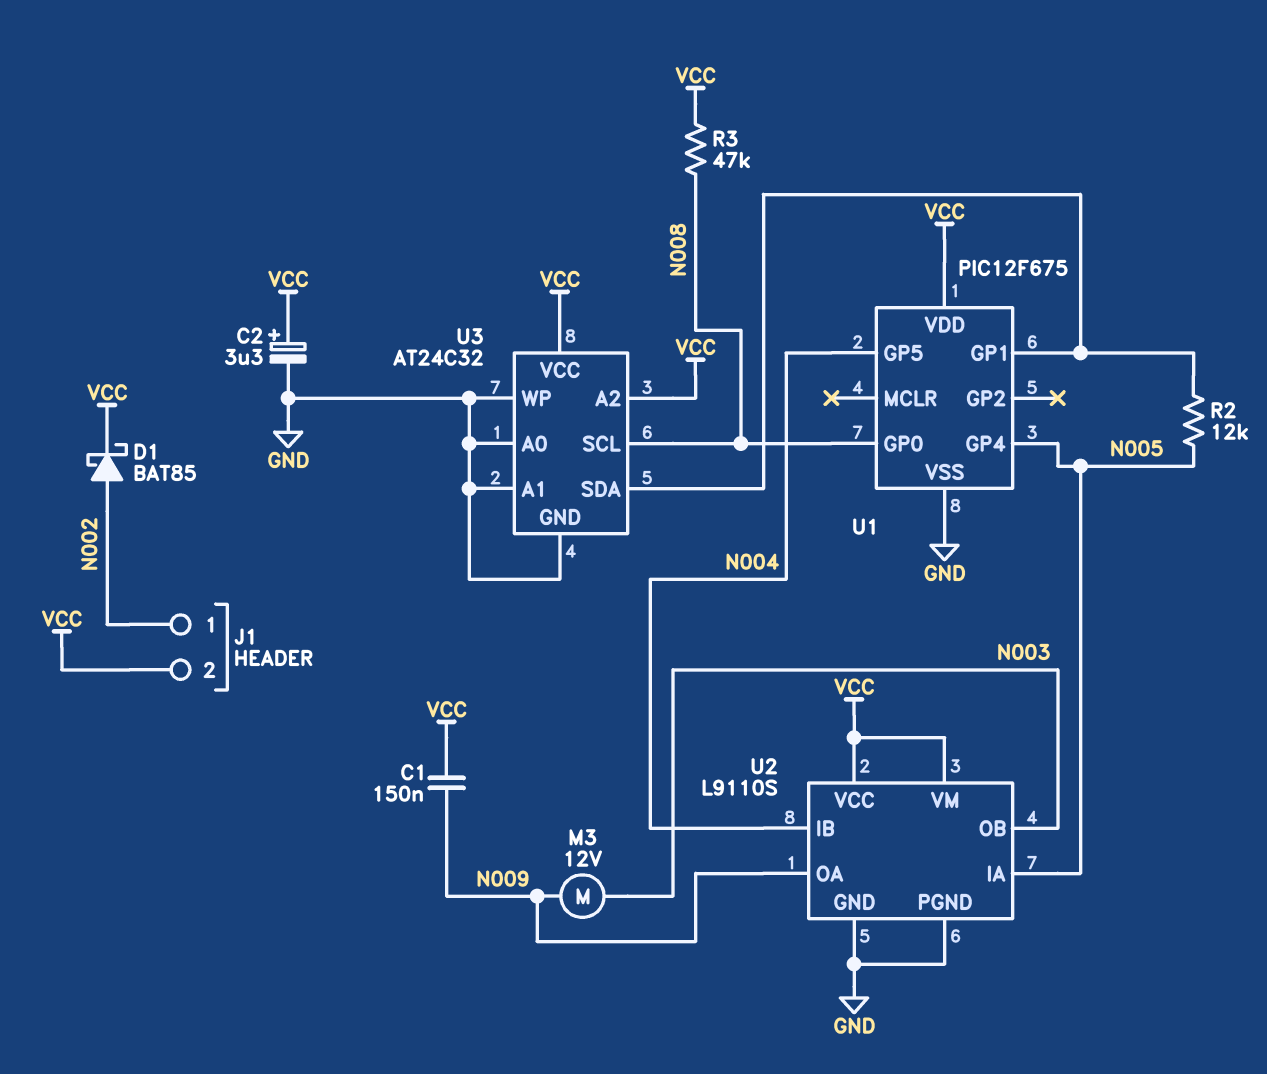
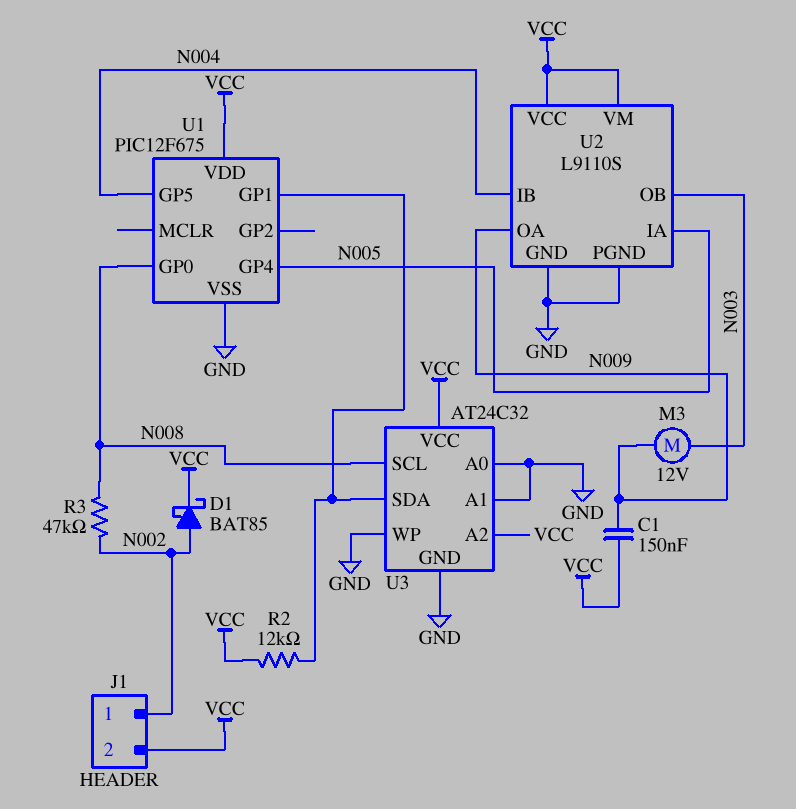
C2: 3.3uF (plus VCC, minus GND) -> none
R2: 12k (N005, U1/GP1) -> 12k (U1/GP1, VCC)
R3: 47k (N008, VCC) -> 47k (N002, N008)

